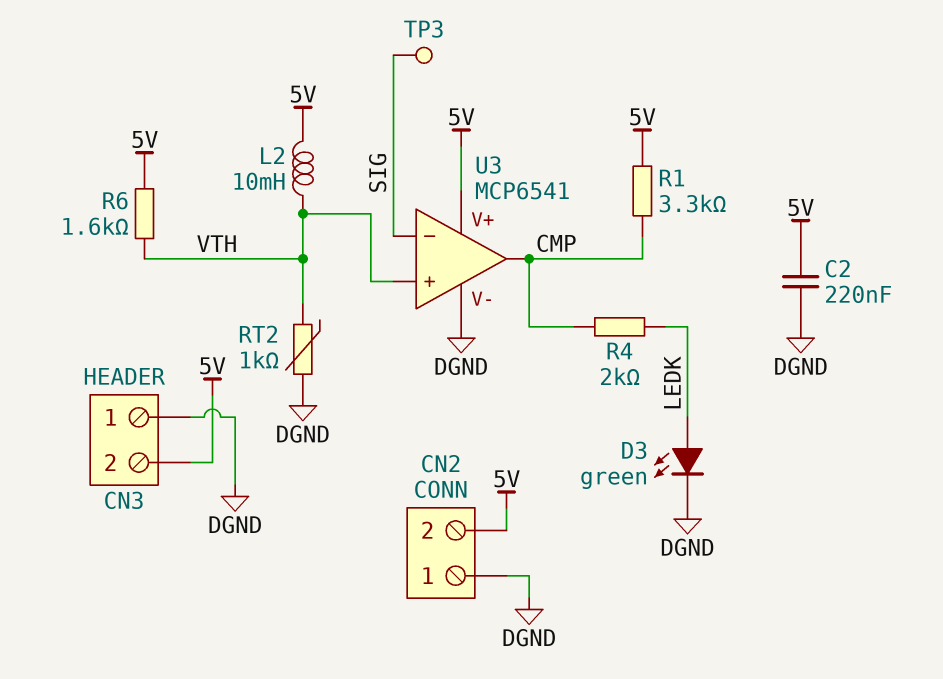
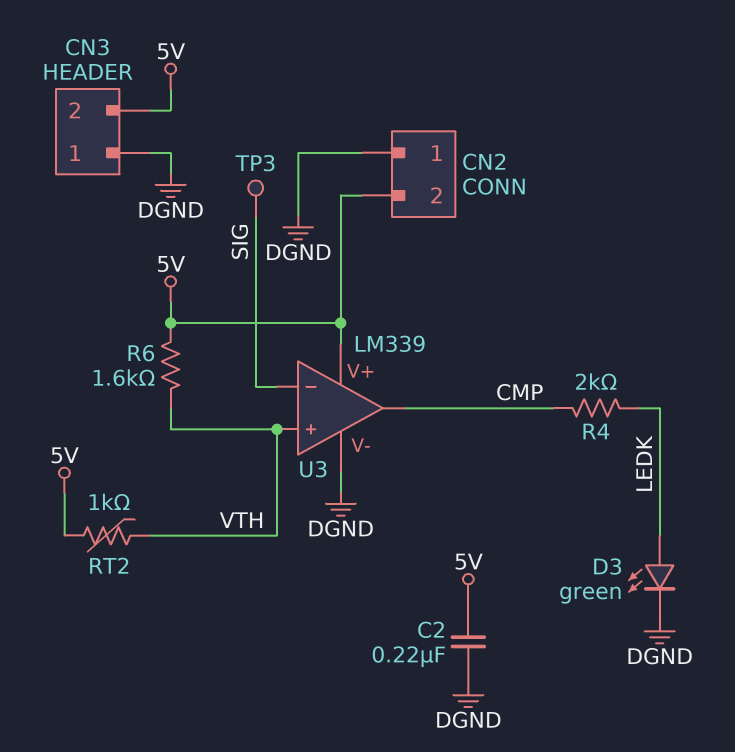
L2: 10mH (5V, VTH) -> none
R1: 3.3k (5V, CMP) -> none
RT2: 1k (DGND, VTH) -> 1k (5V, VTH)
U3: MCP6541 -> LM339

